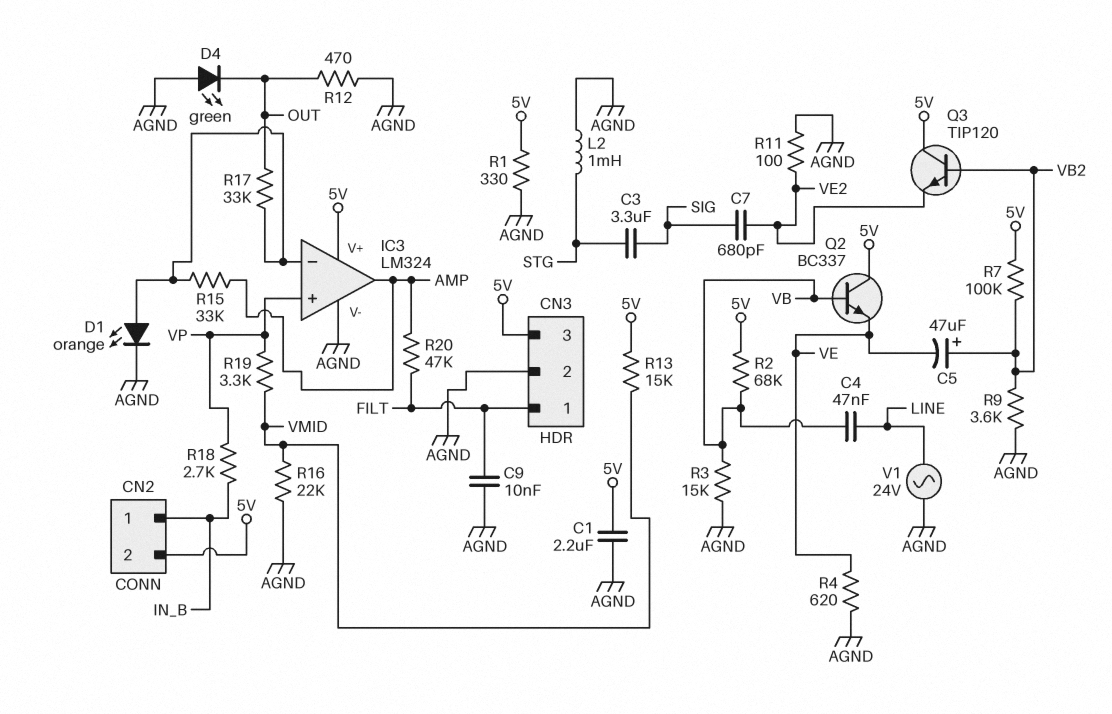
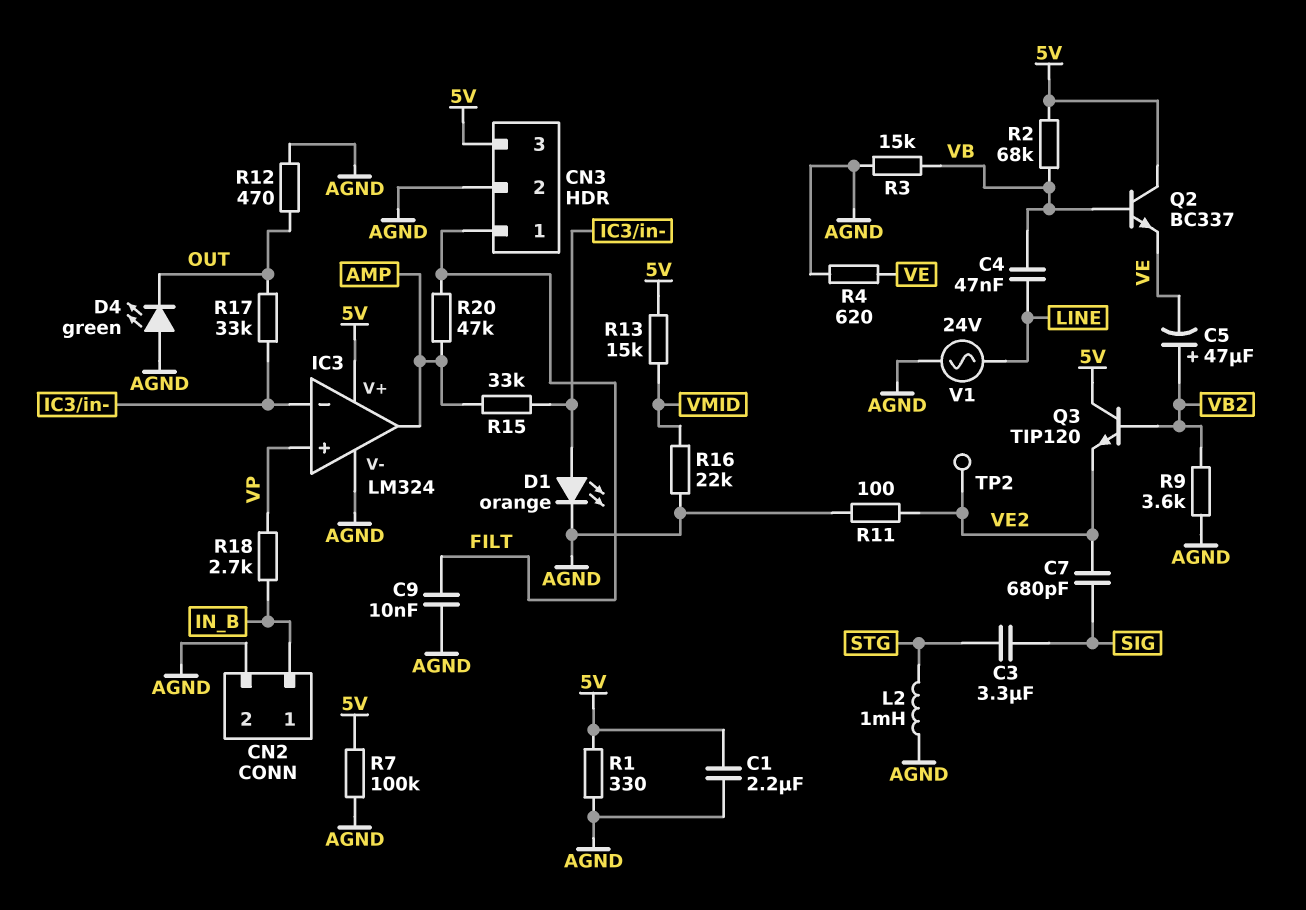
CN2 pin 2: 5V -> AGND
R7: 100k (5V, VB2) -> 100k (5V, AGND)
R19: 3.3k (VMID, VP) -> none
TP2: none -> test point (VE2)

